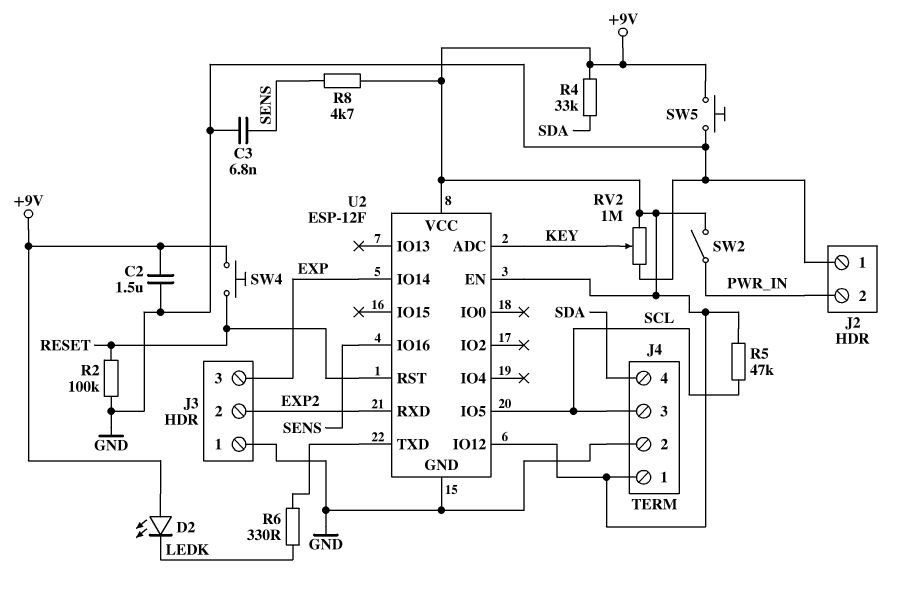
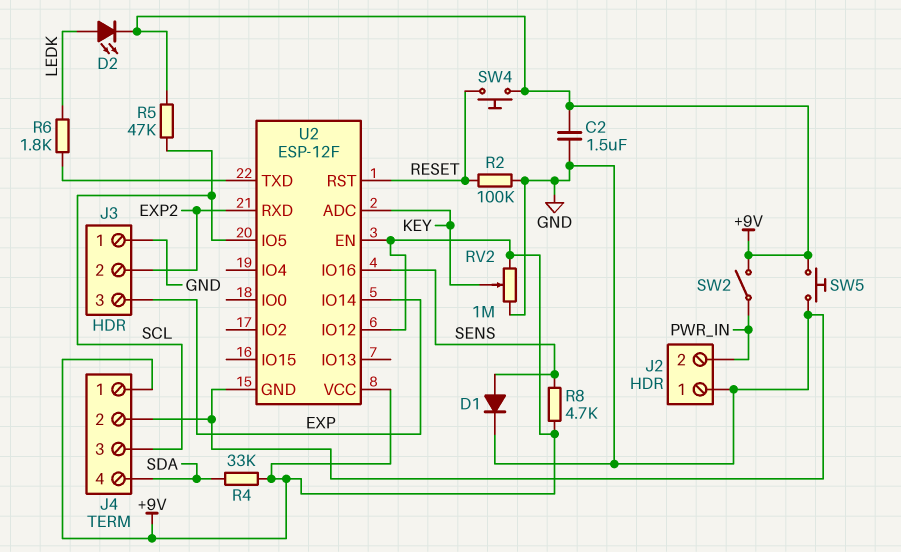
C3: 6.8nF (GND, SENS) -> none
D1: none -> diode (A SENS, K GND)
D2: LED (A +9V, K LEDK) -> LED (A LEDK, K +9V)
R6: 330 (LEDK, U2/TXD) -> 1.8k (LEDK, U2/TXD)

